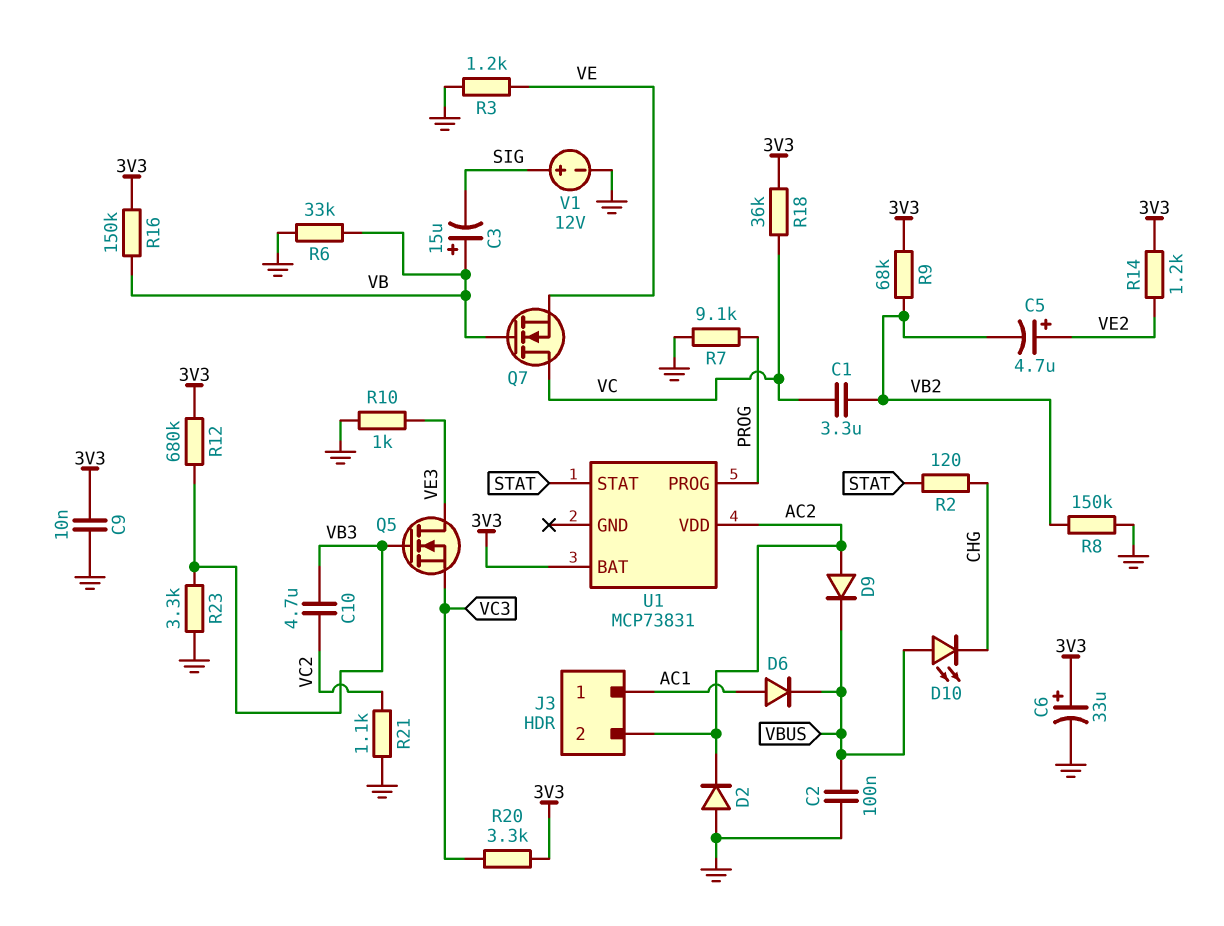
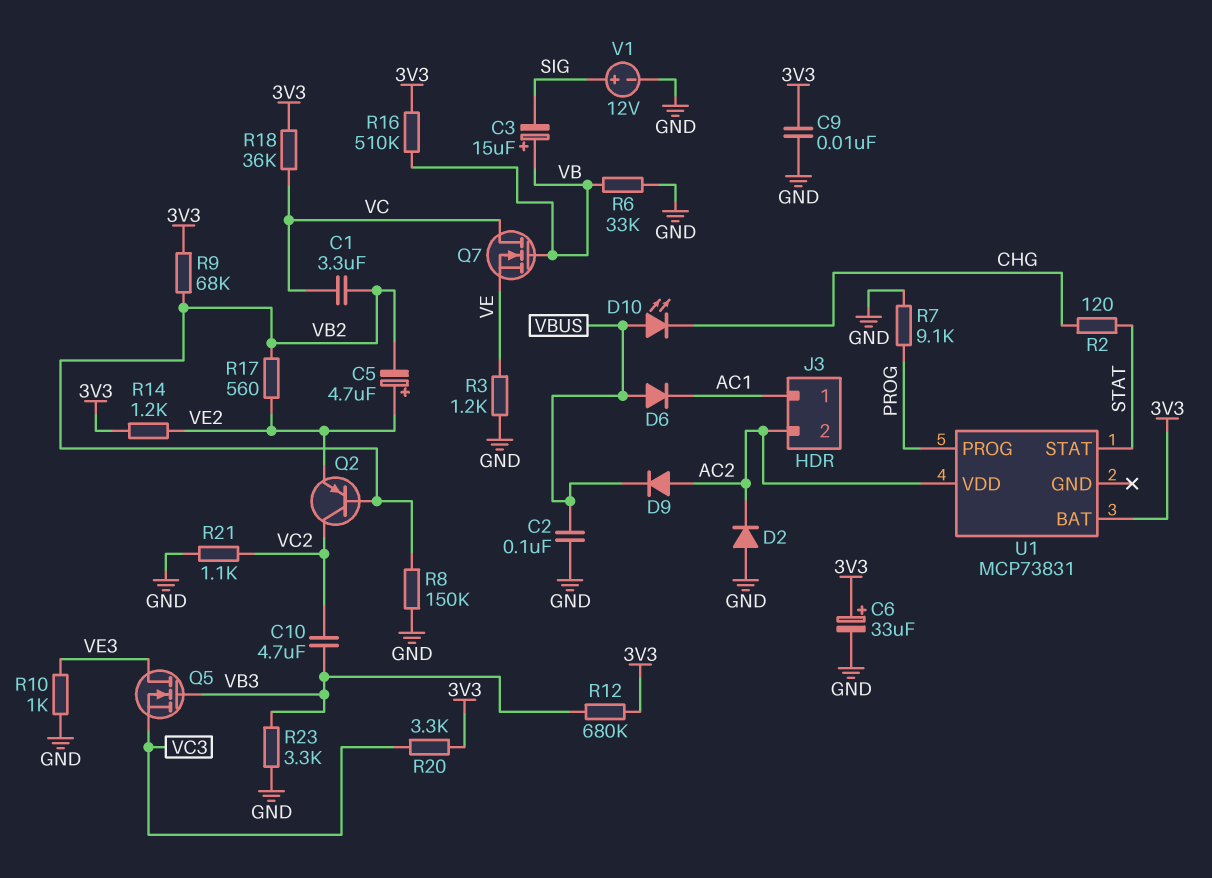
D6: diode (A AC1, K VBUS) -> diode (A VBUS, K AC1)
Q2: none -> PNP (B VB2, C VC2, E VE2)
R16: 150k (3V3, VB) -> 510k (3V3, VB)
R17: none -> 560 (VB2, VE2)

